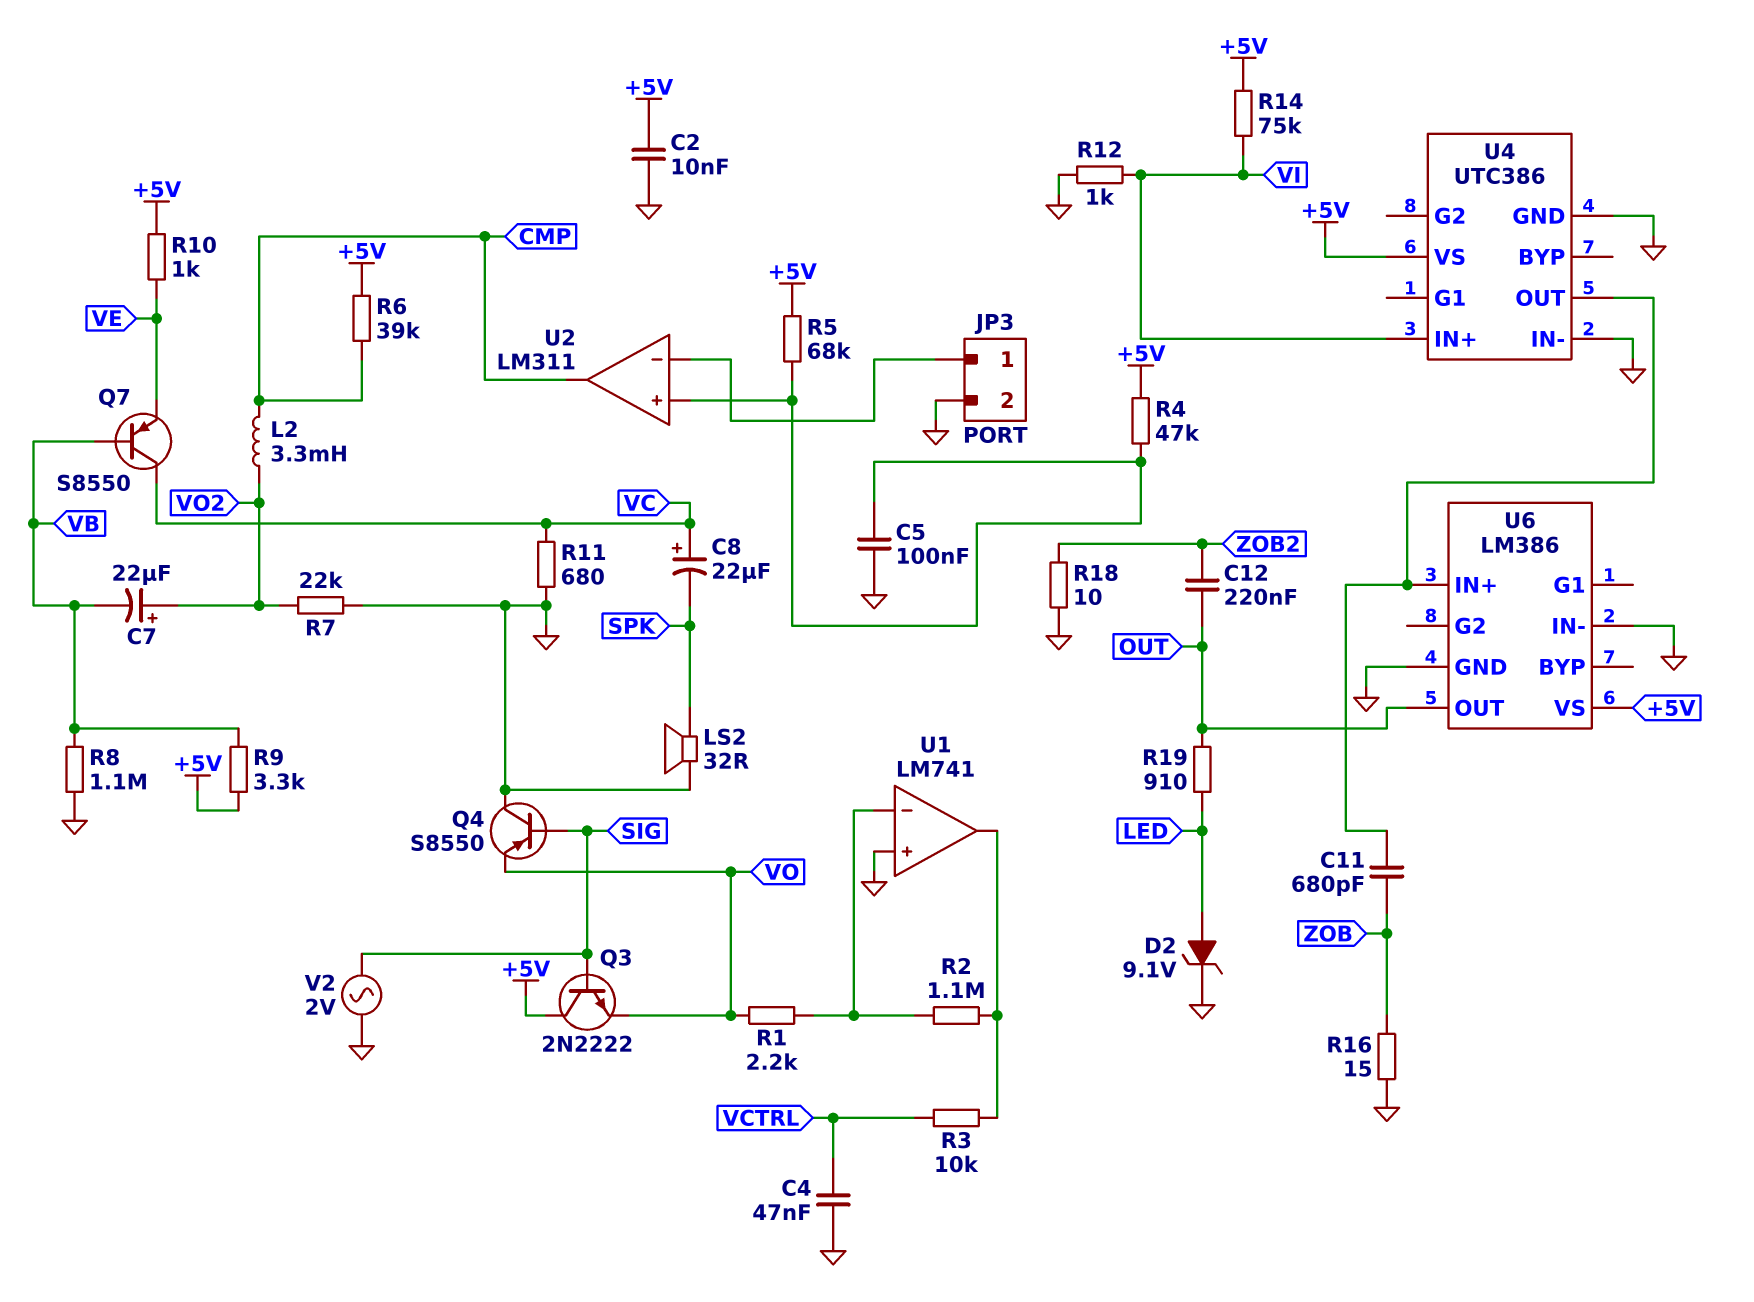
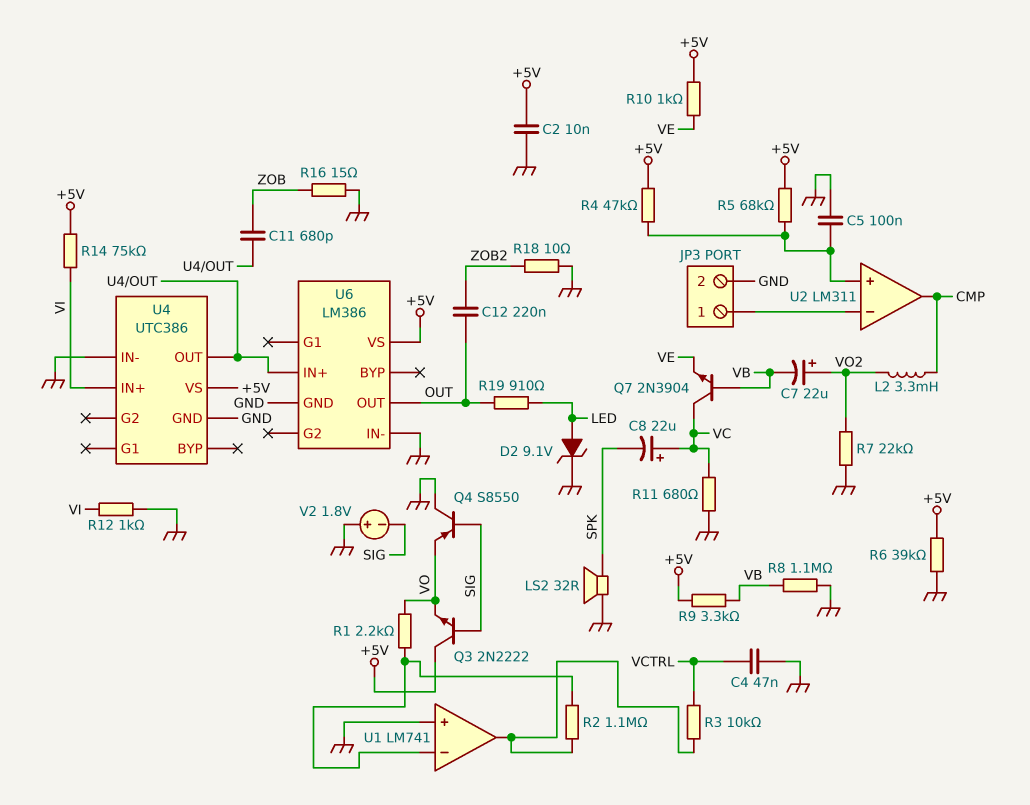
Q7: PNP S8550 (B VB, C VC, E VE) -> NPN 2N3904 (B VB, C VC, E VE)
R6: 39k (+5V, CMP) -> 39k (+5V, GND)
V2: AC 2V (GND, SIG) -> 1.8V (plus GND, minus SIG)

